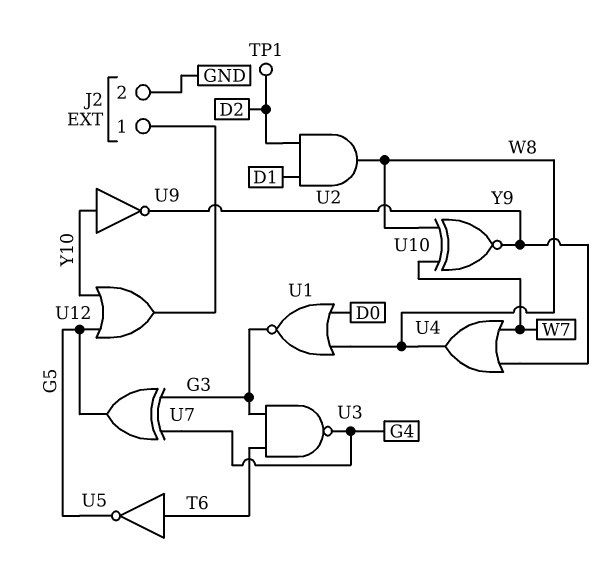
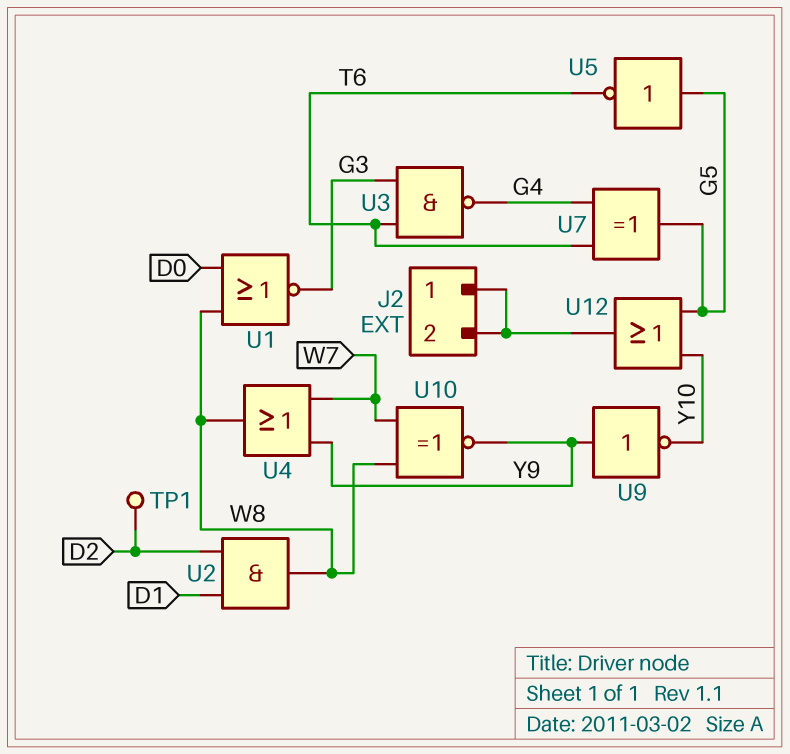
J2 pin 2: GND -> J2/1
U5: NOT (in T6, out G5) -> NOT (in G5, out T6)
U7: XOR (in G3, in G4, out G5) -> XOR (in G4, in T6, out G5)
U9: NOT (in Y10, out Y9) -> NOT (in Y9, out Y10)

